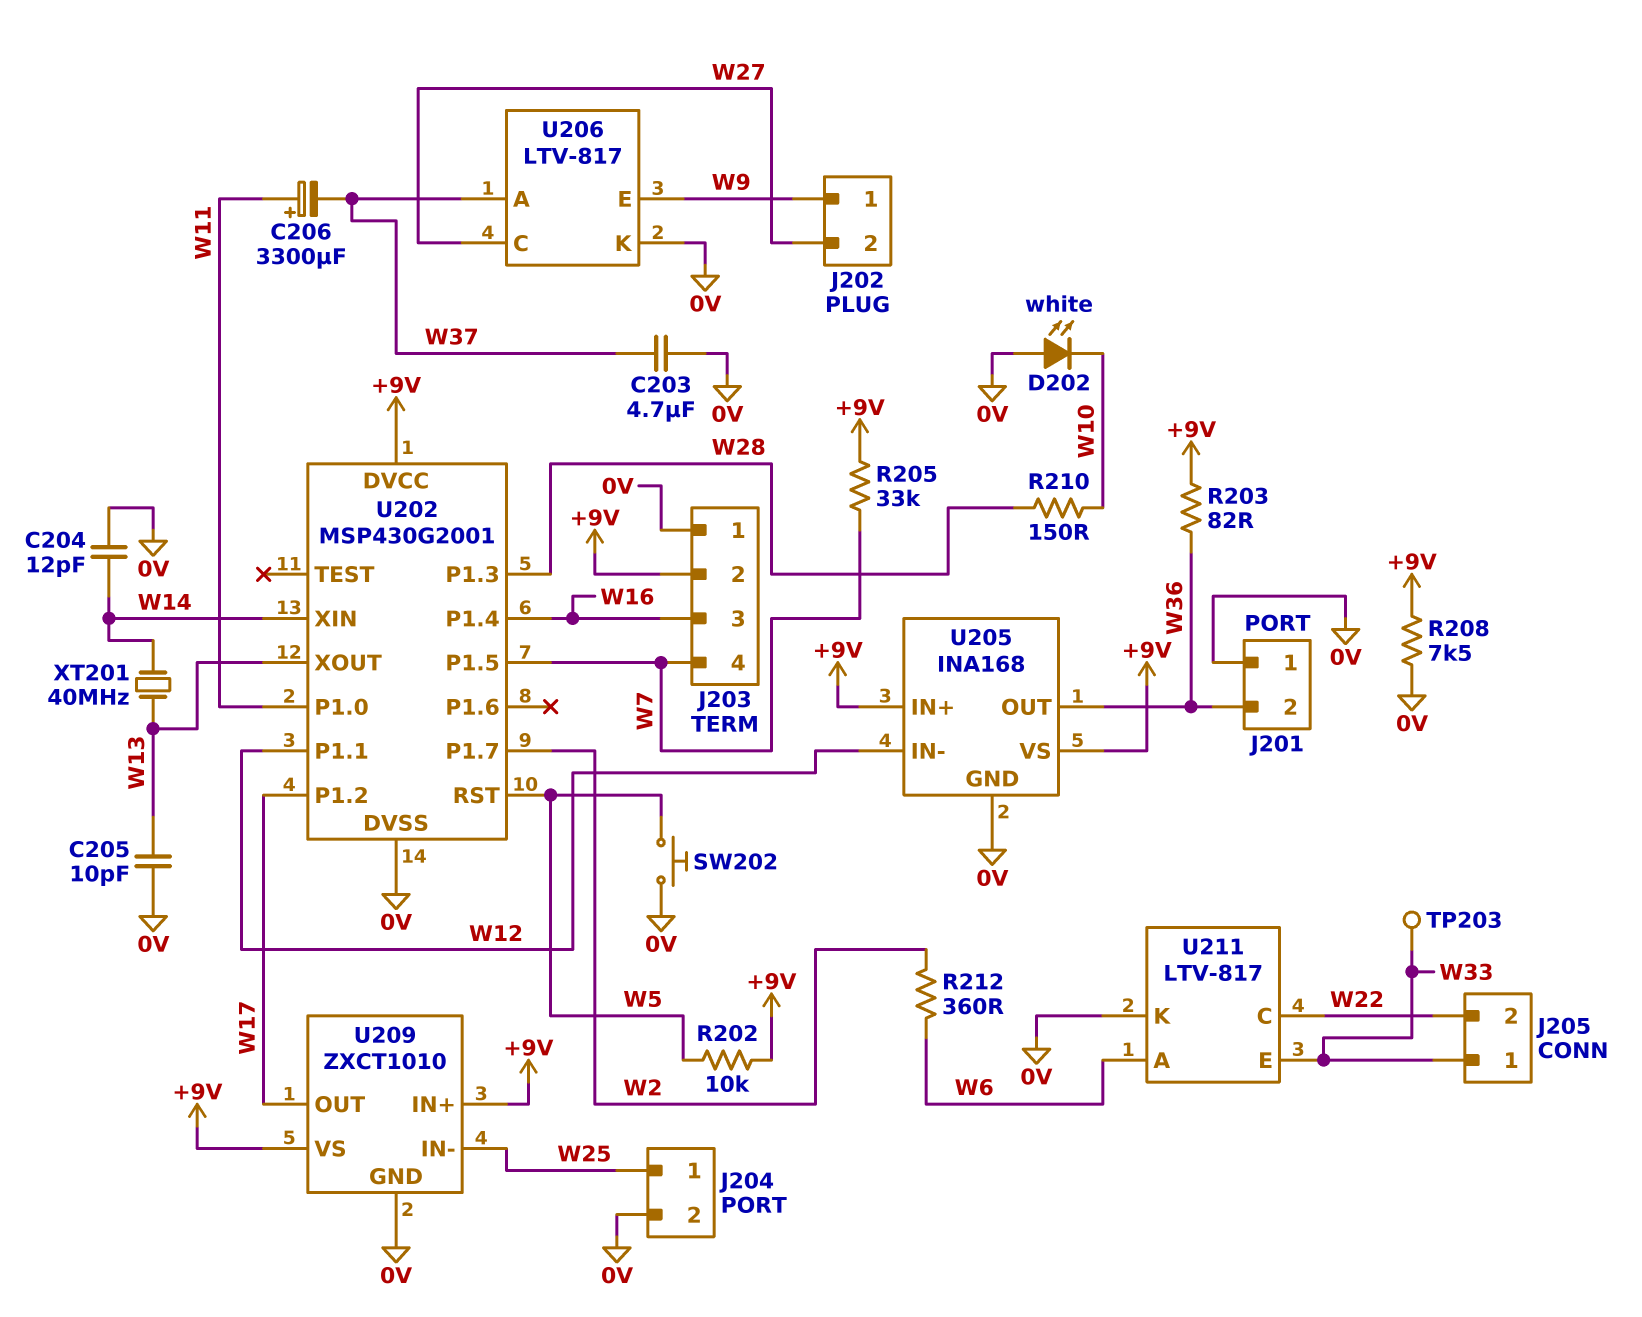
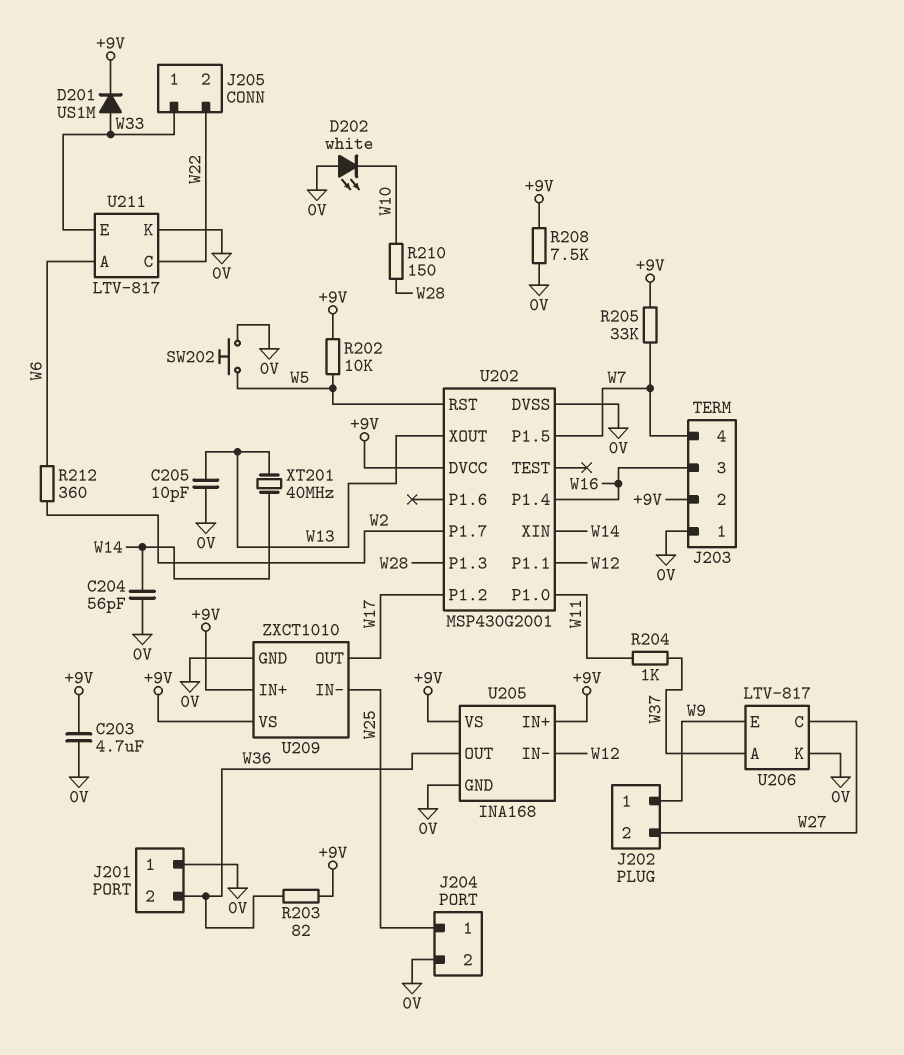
C203: 4.7uF (0V, W37) -> 4.7uF (+9V, 0V)
C204: 12pF (0V, W14) -> 56pF (0V, W14)
C206: 3300uF (plus W11, minus W37) -> none
D201: none -> diode US1M (A W33, K +9V)
R204: none -> 1k (W11, W37)
TP203: test point (W33) -> none

